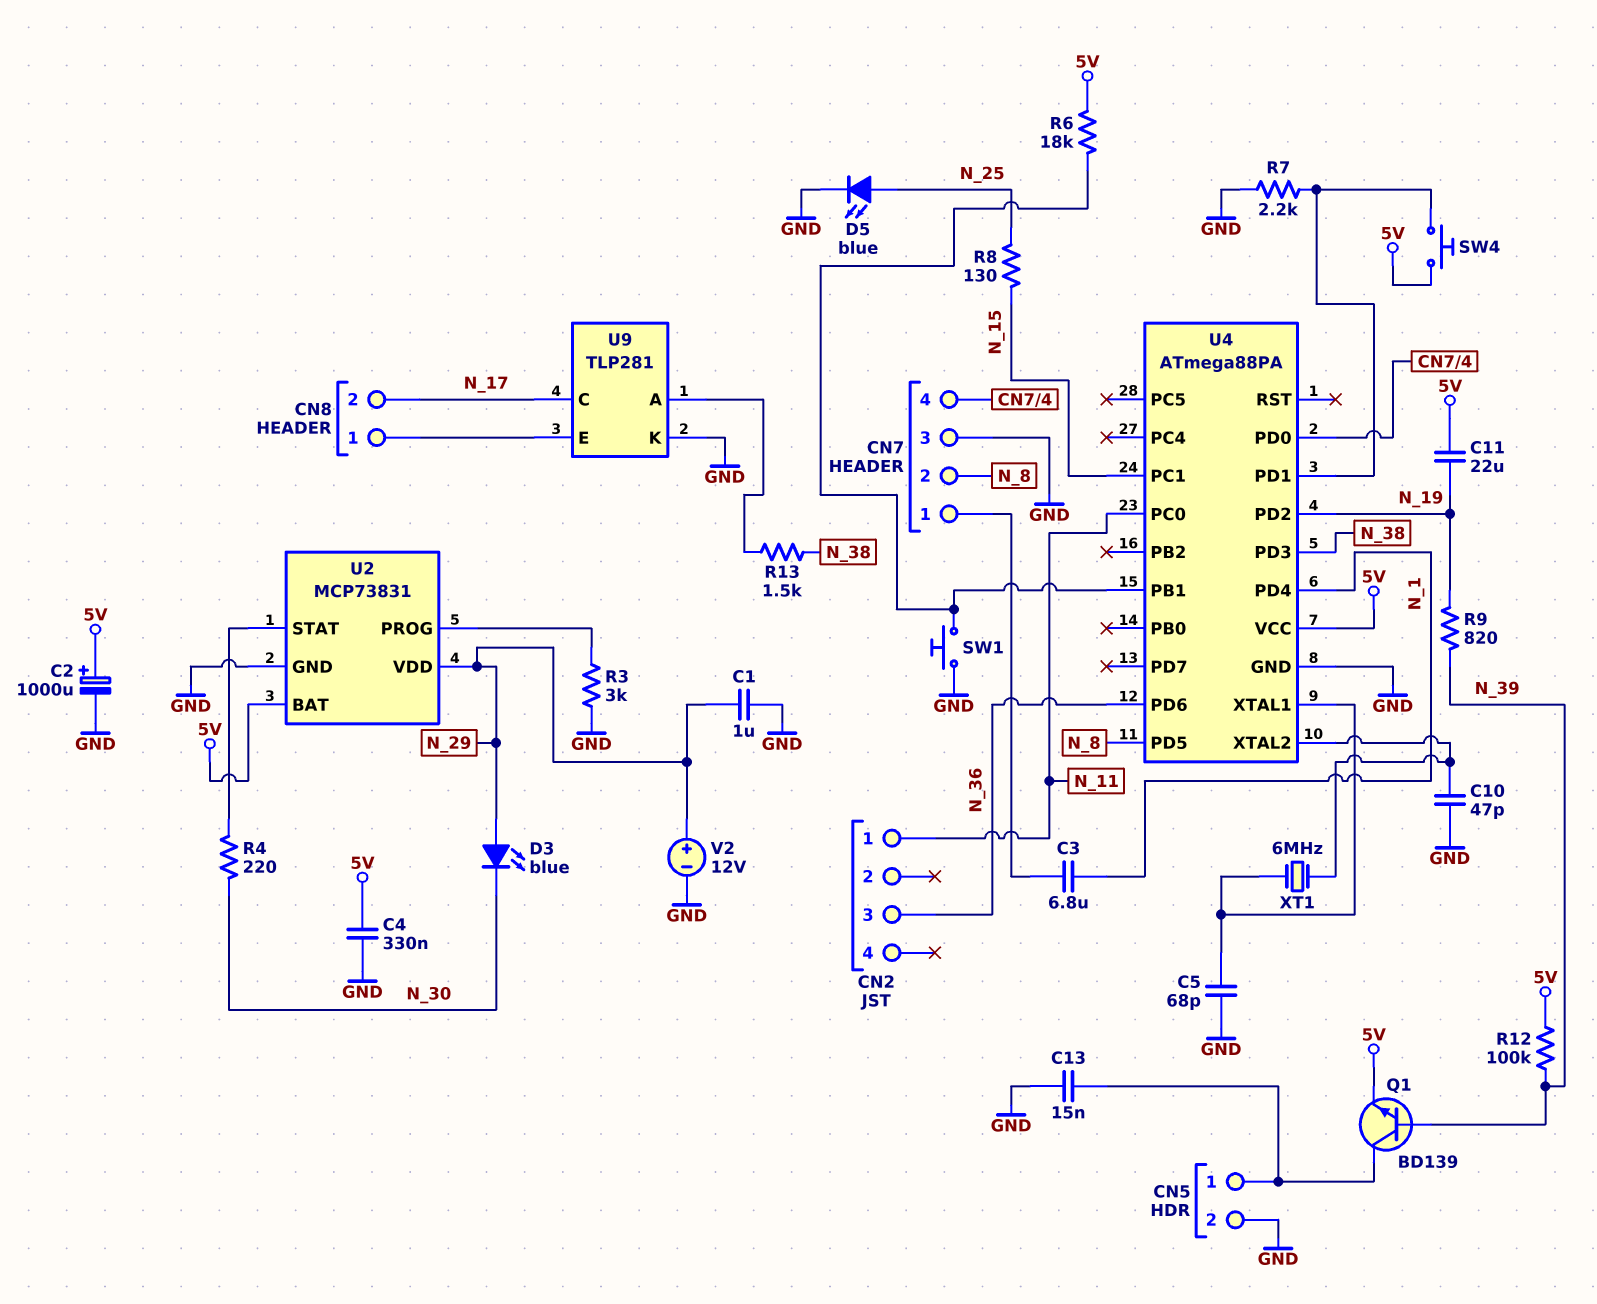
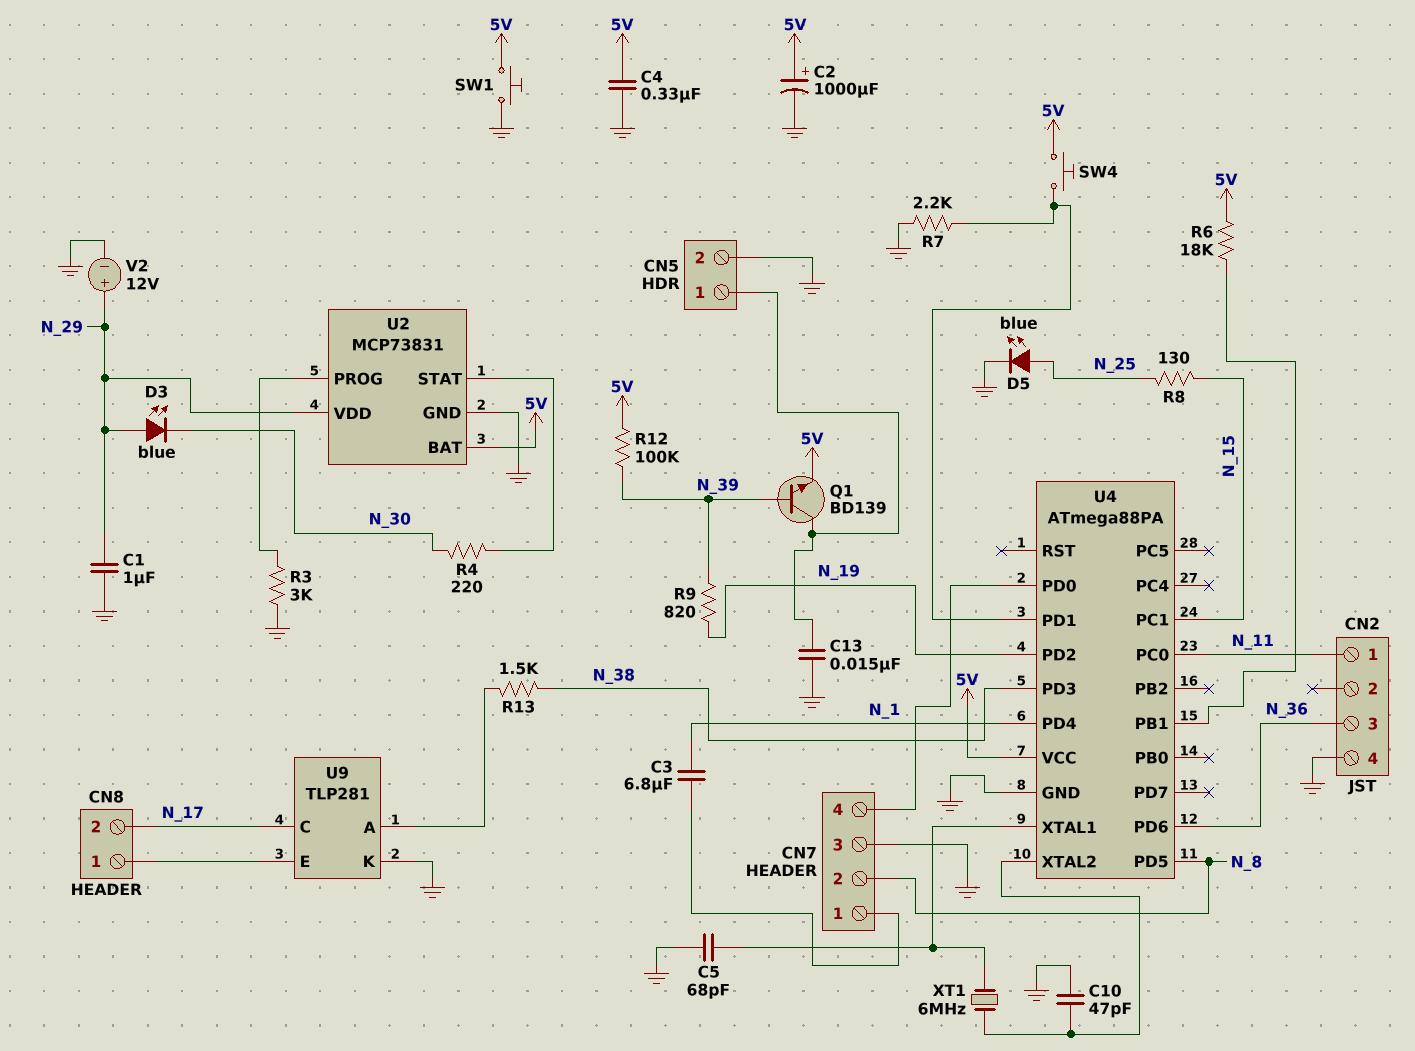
C11: 22uF (5V, N_19) -> none
CN2 pin 4: none -> GND
SW1: button (GND, U4/PB1) -> button (5V, GND)

